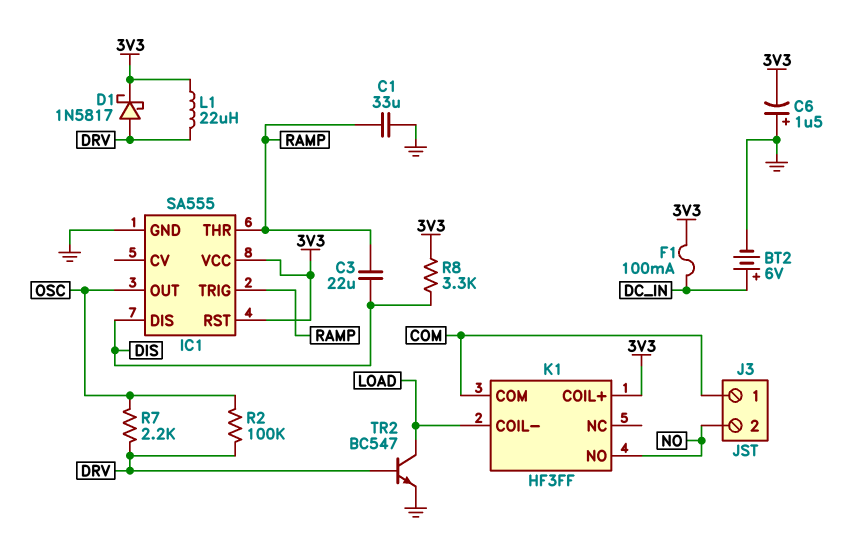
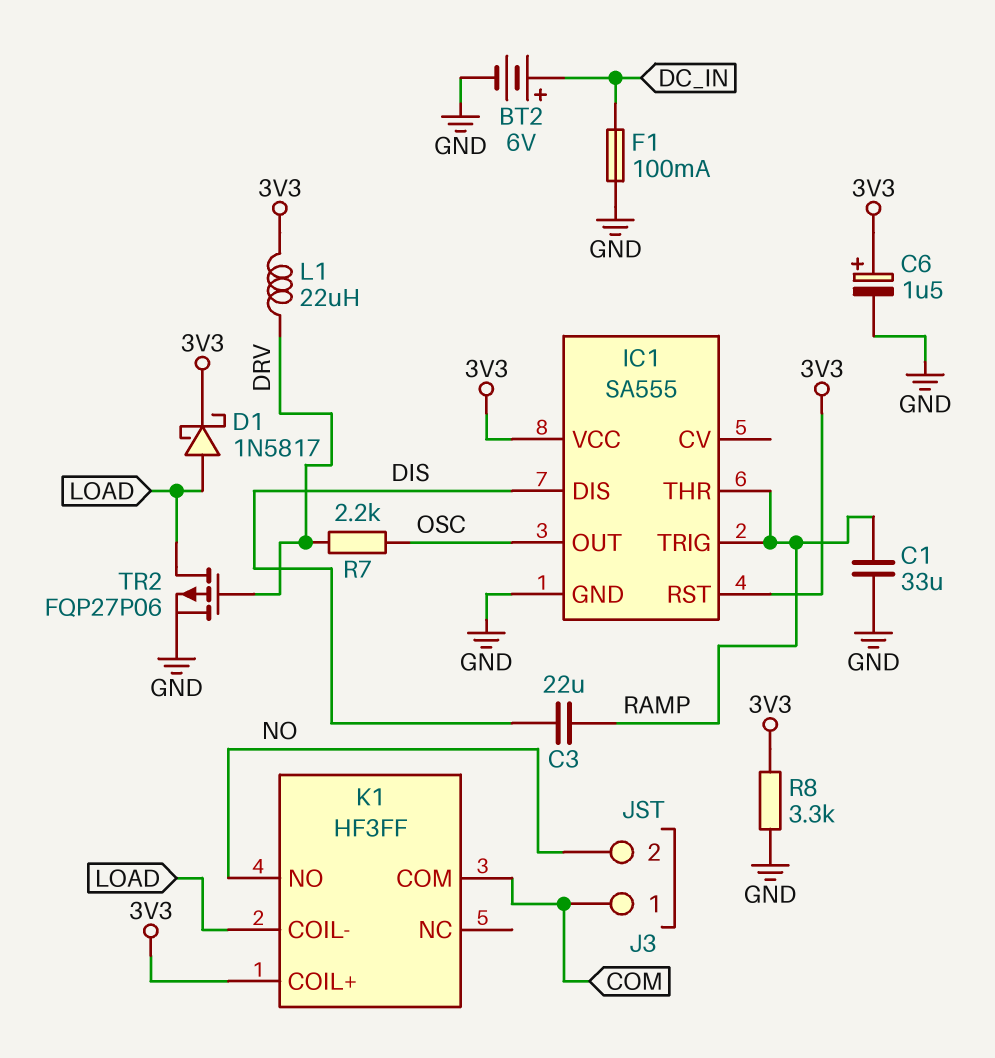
C6: 1.5uF (plus GND, minus 3V3) -> 1.5uF (plus 3V3, minus GND)
D1: schottky 1N5817 (A DRV, K 3V3) -> schottky 1N5817 (A LOAD, K 3V3)
F1: 100mA (3V3, DC_IN) -> 100mA (DC_IN, GND)
R2: 100k (DRV, OSC) -> none
R8: 3.3k (3V3, DIS) -> 3.3k (3V3, GND)
TR2: NPN BC547 (B DRV, C LOAD, E GND) -> PMOS FQP27P06 (G DRV, D LOAD, S GND)

